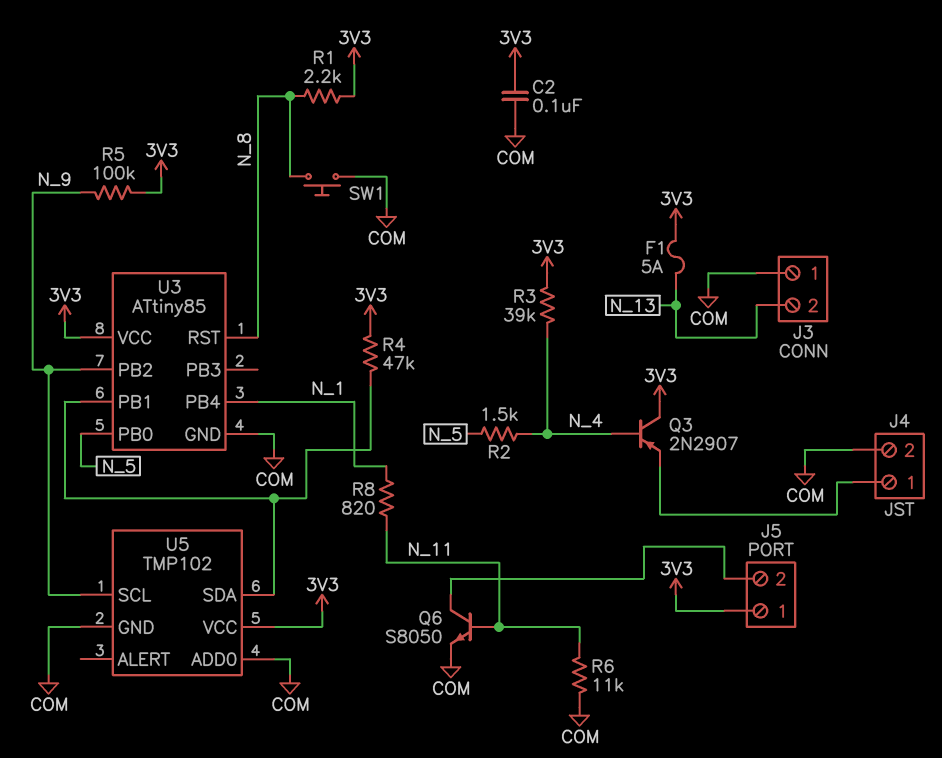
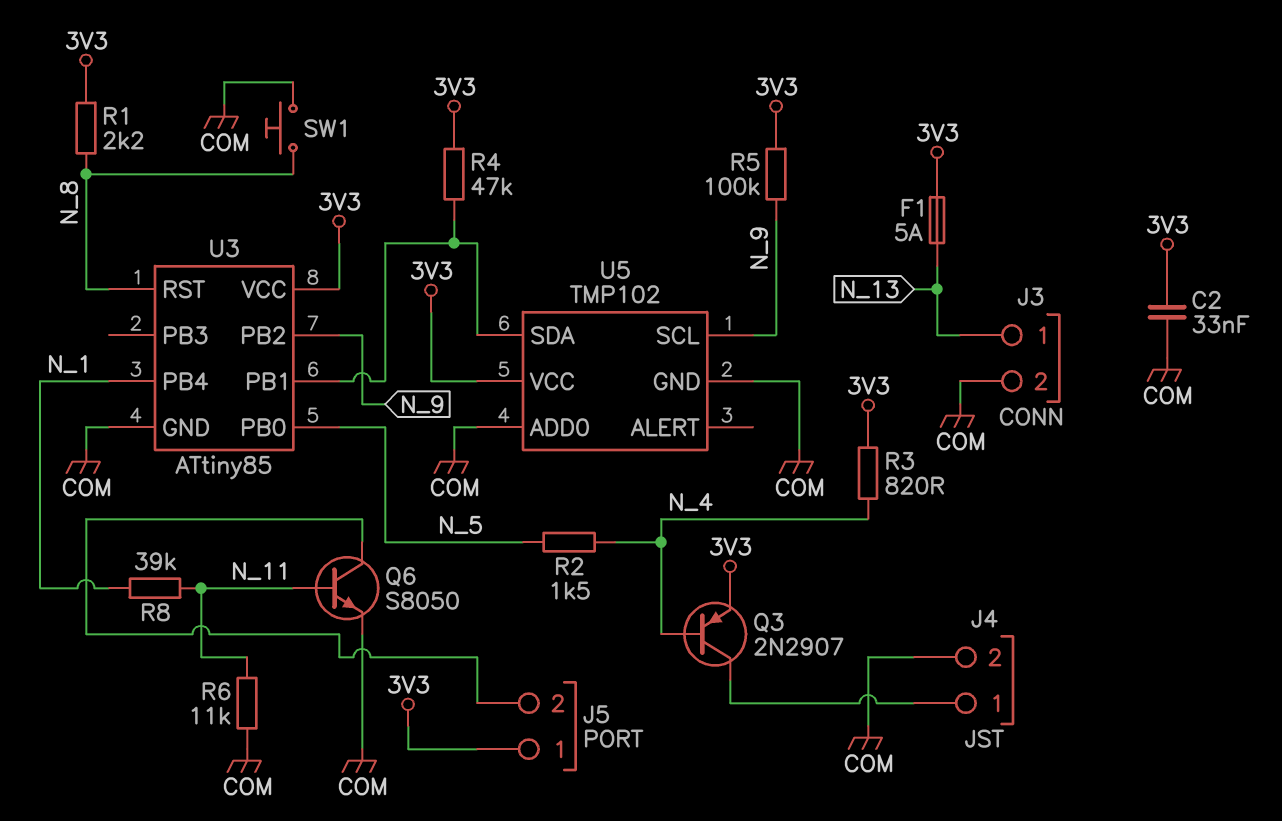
C2: 100nF (3V3, COM) -> 33nF (3V3, COM)
J3 pin 1: COM -> N_13
J3 pin 2: N_13 -> COM
Q3: PNP 2N2907 (B N_4, C 3V3, E J4/1) -> PNP 2N2907 (B N_4, C J4/1, E 3V3)
R3: 39k (3V3, N_4) -> 820 (3V3, N_4)
R8: 820 (N_1, N_11) -> 39k (N_1, N_11)

